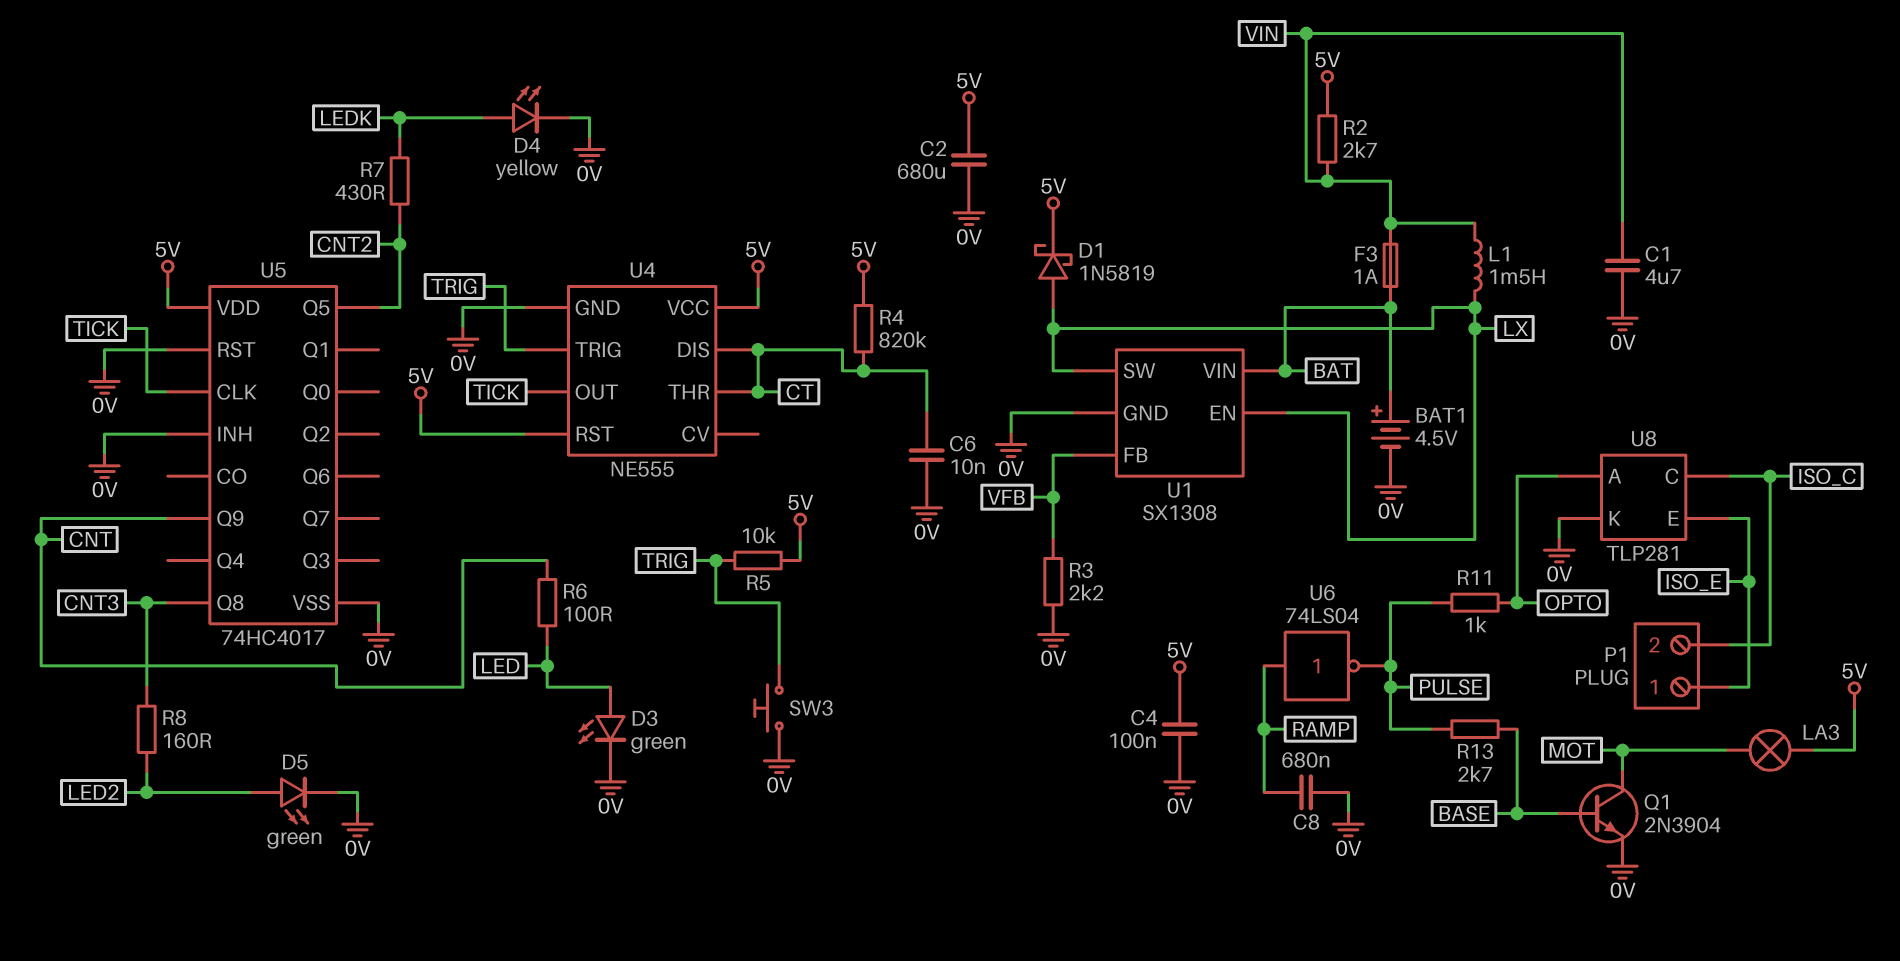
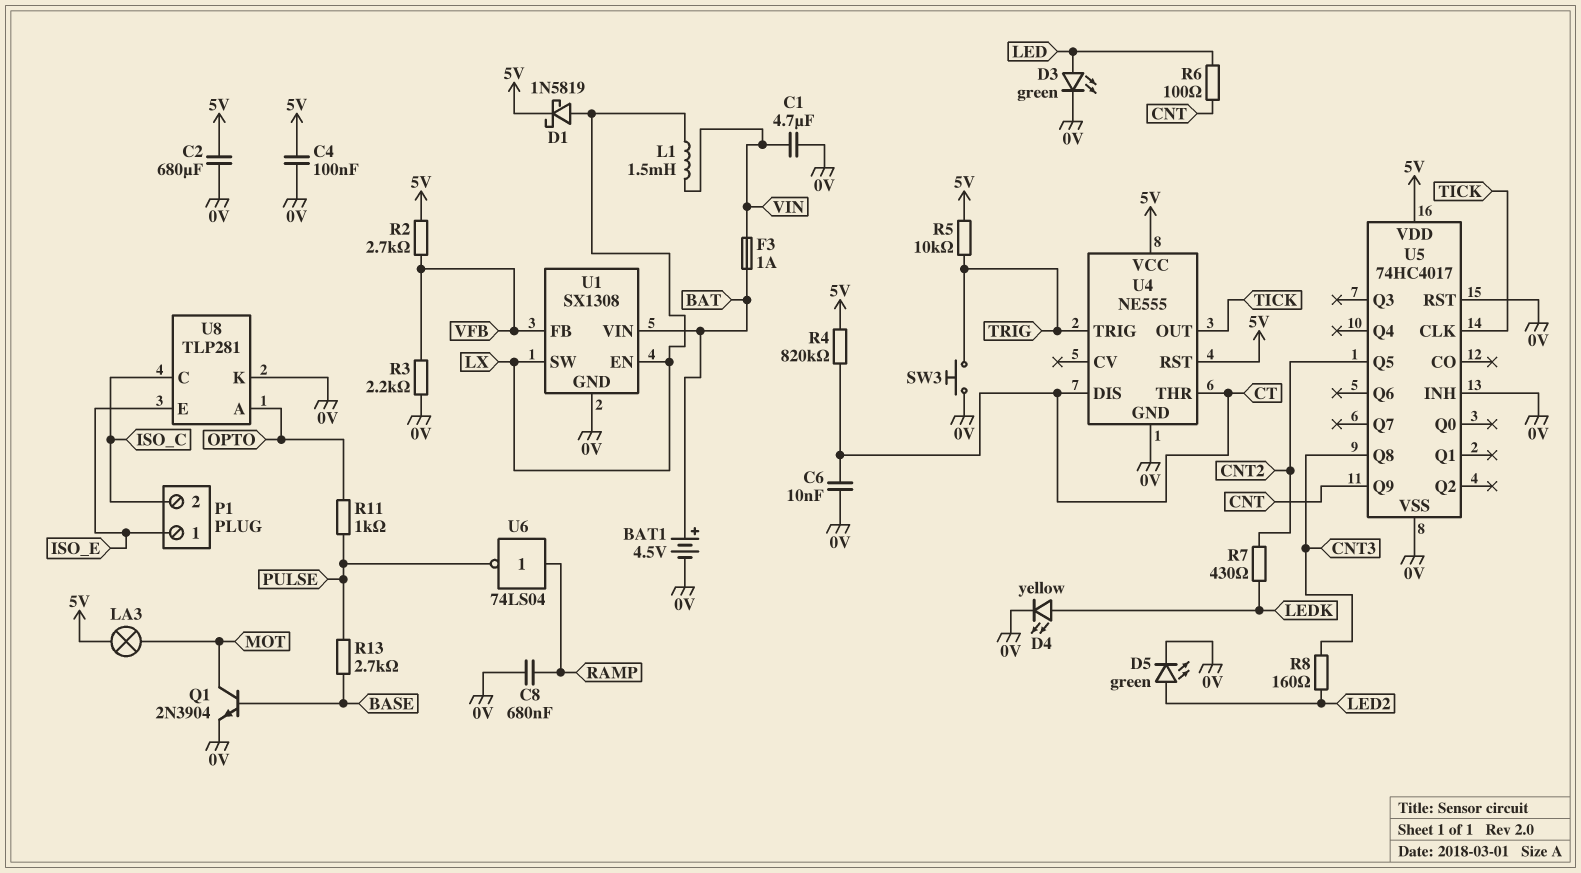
R2: 2.7k (5V, VIN) -> 2.7k (5V, VFB)

